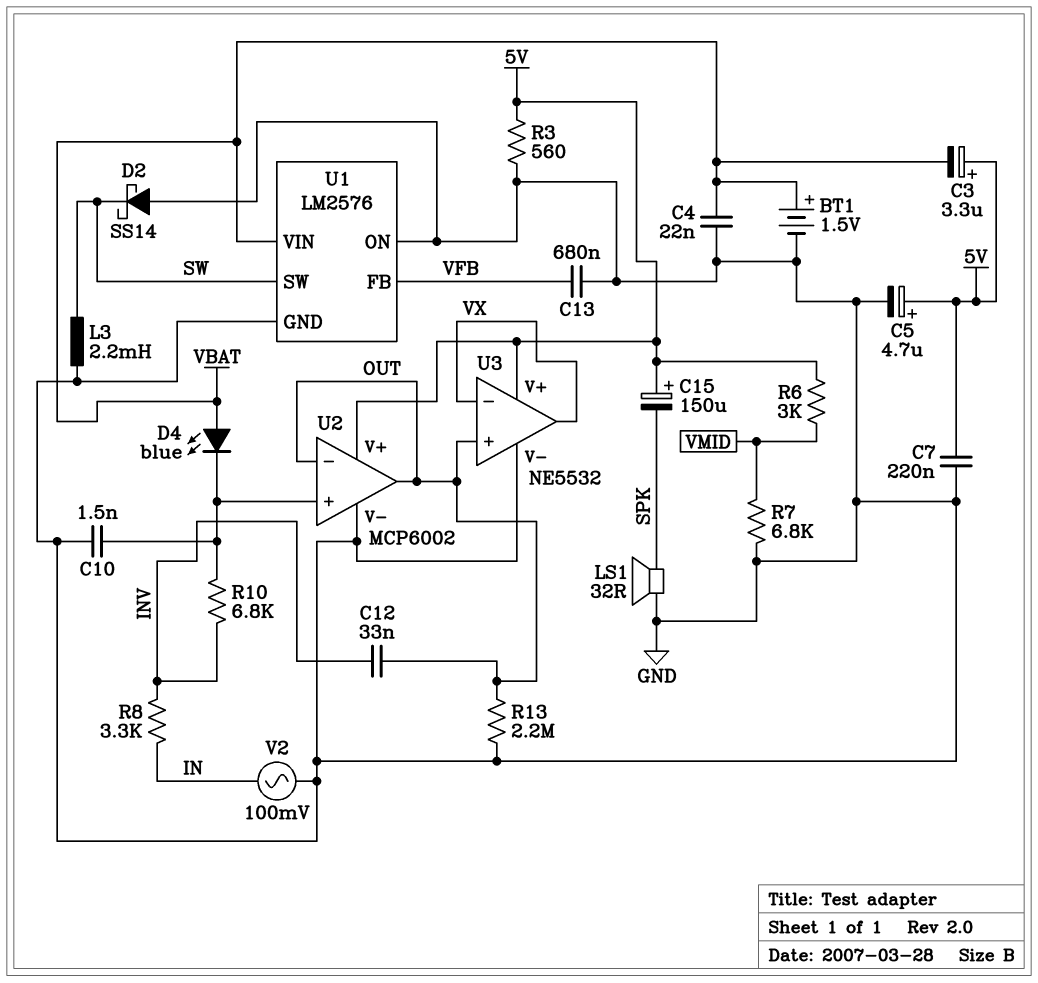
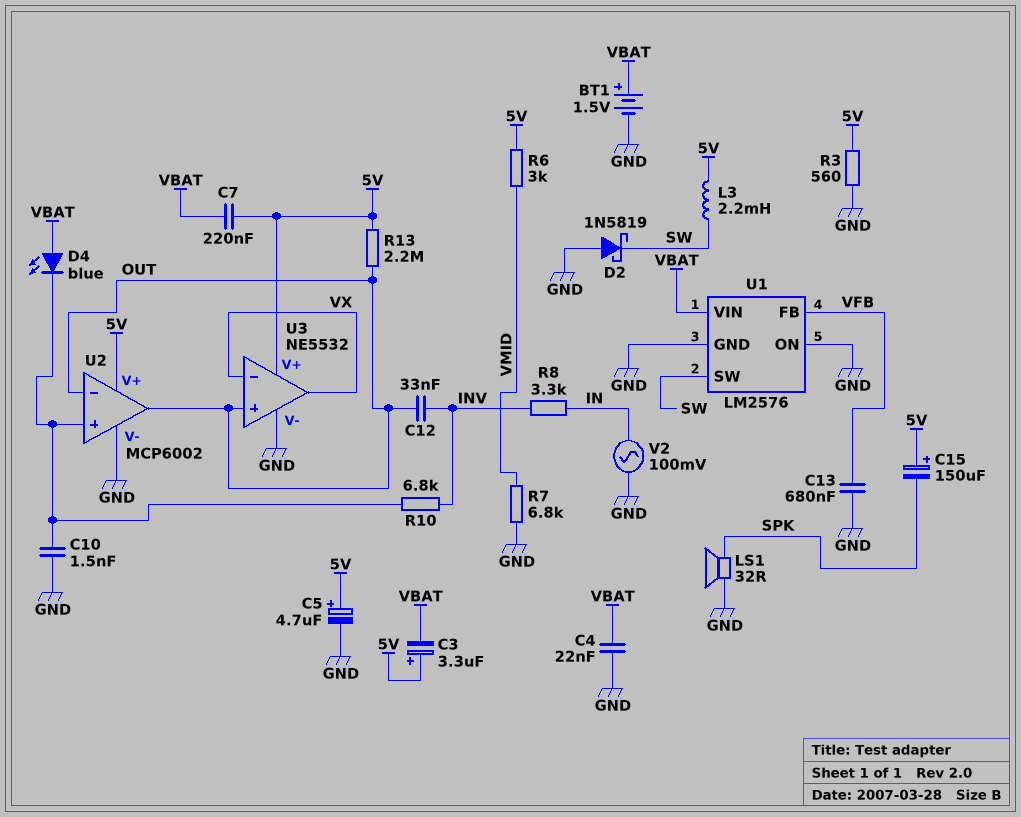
C7: 220nF (5V, GND) -> 220nF (5V, VBAT)
D2: schottky SS14 (A GND, K SW) -> schottky 1N5819 (A GND, K SW)
L3: 2.2mH (GND, SW) -> 2.2mH (5V, SW)
R13: 2.2M (GND, OUT) -> 2.2M (5V, OUT)

